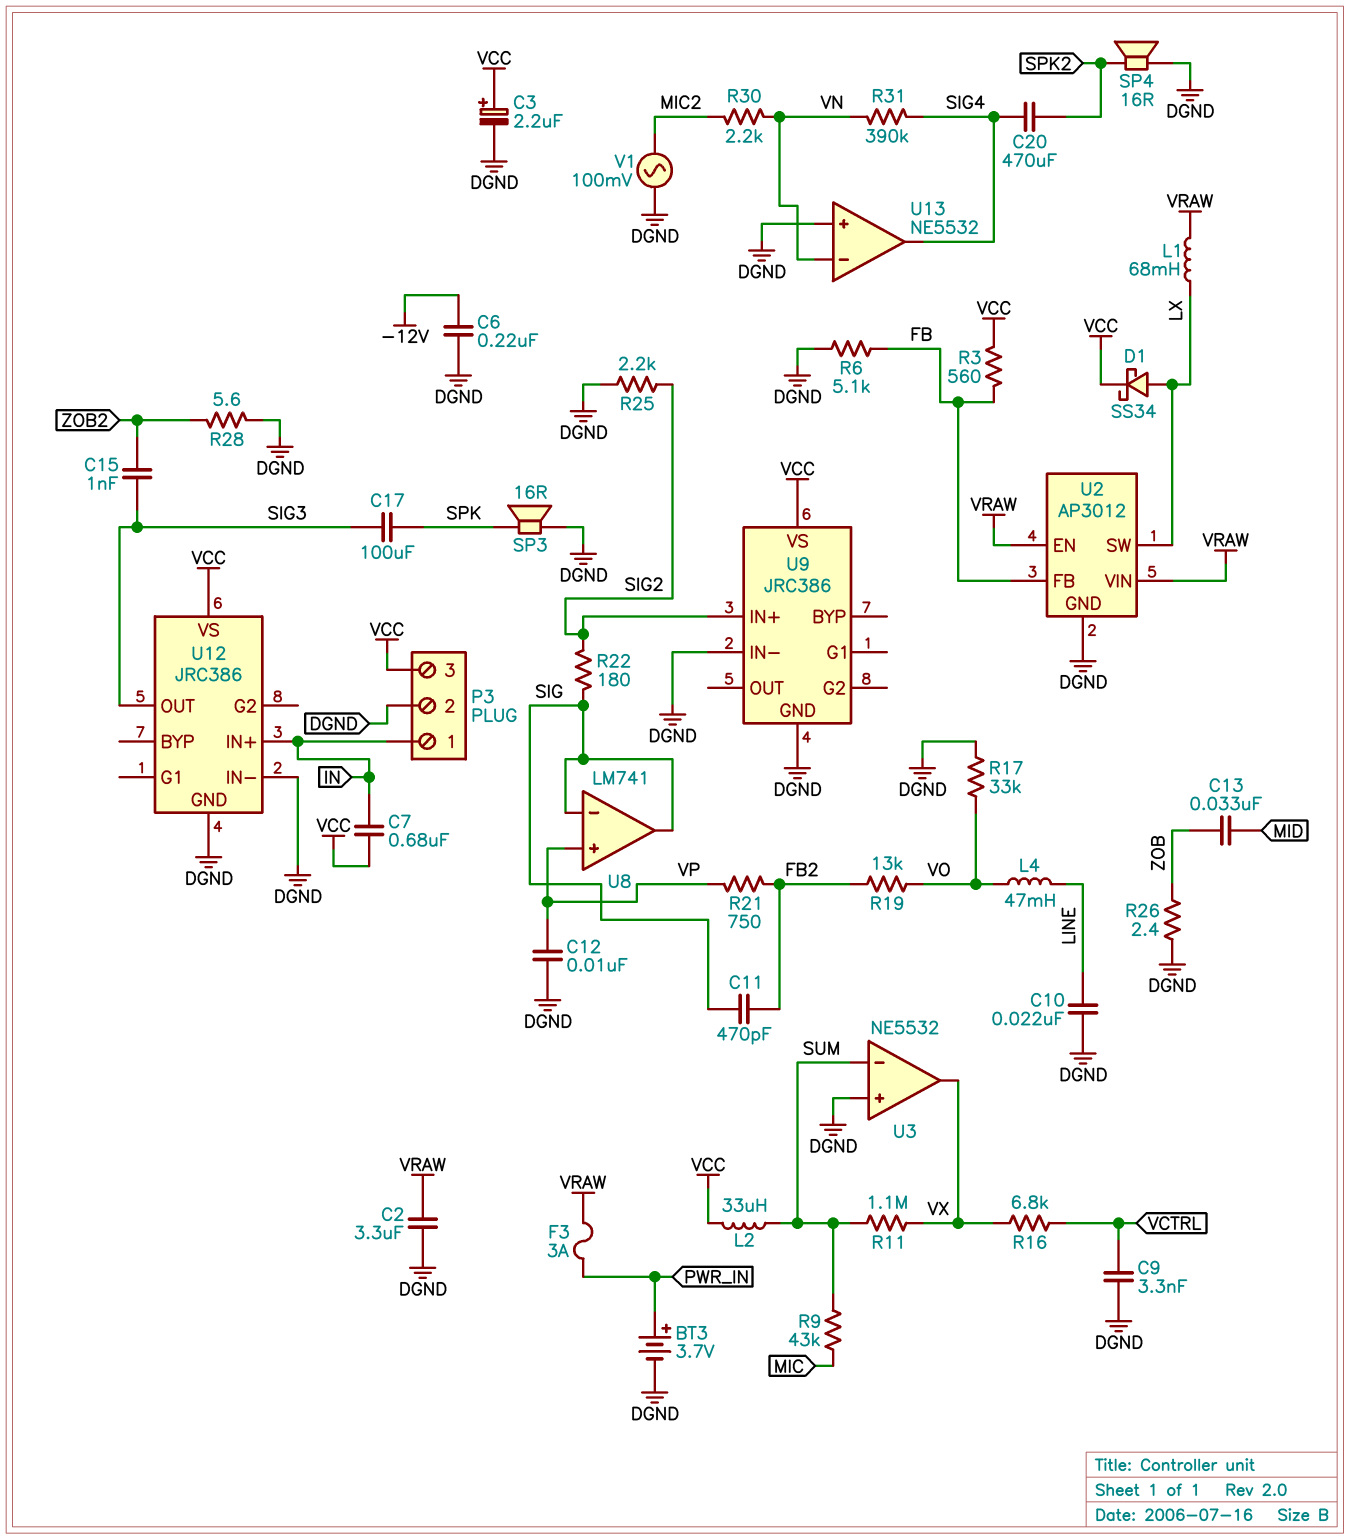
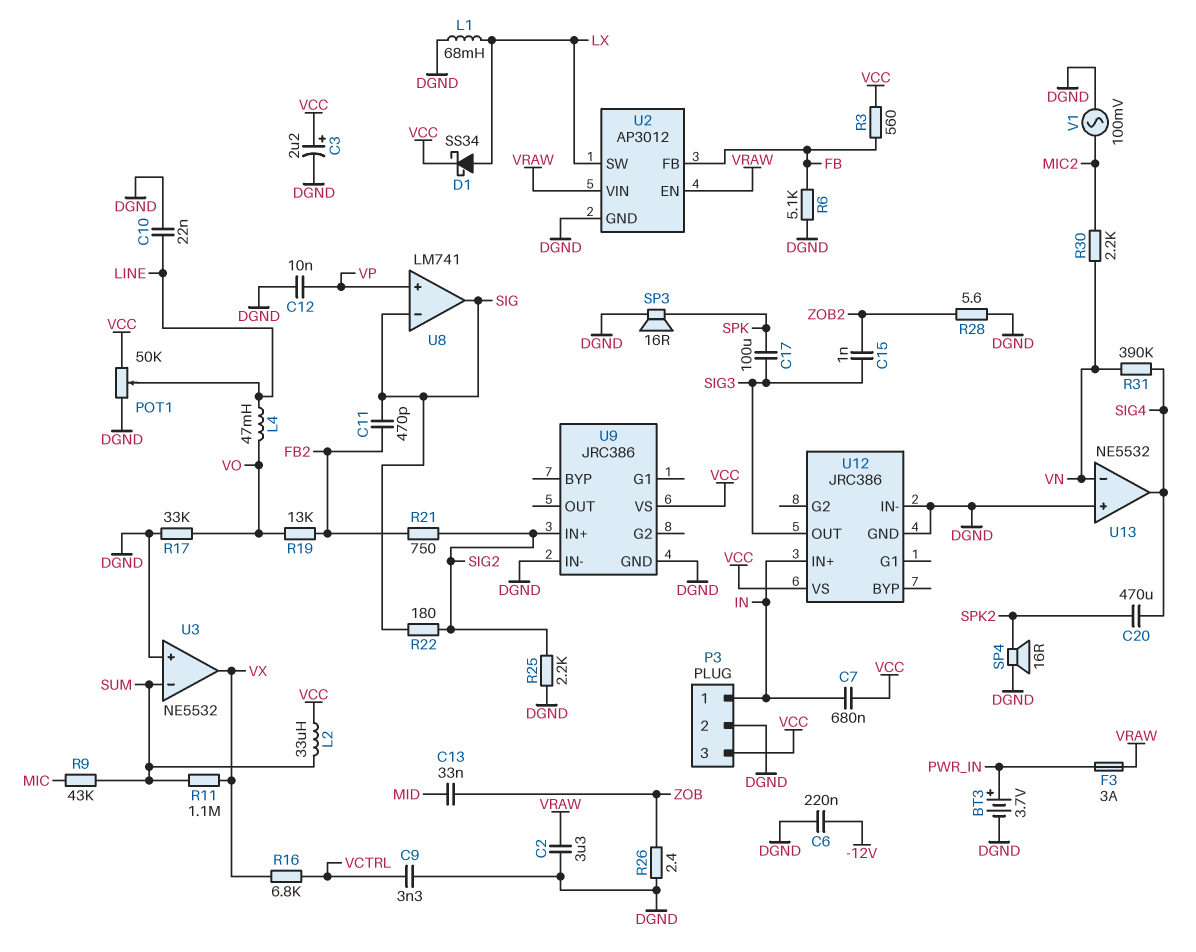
L1: 68mH (LX, VRAW) -> 68mH (DGND, LX)
POT1: none -> 50k (DGND, VCC, wiper LINE)
R21: 750 (FB2, VP) -> 750 (FB2, SIG2)

